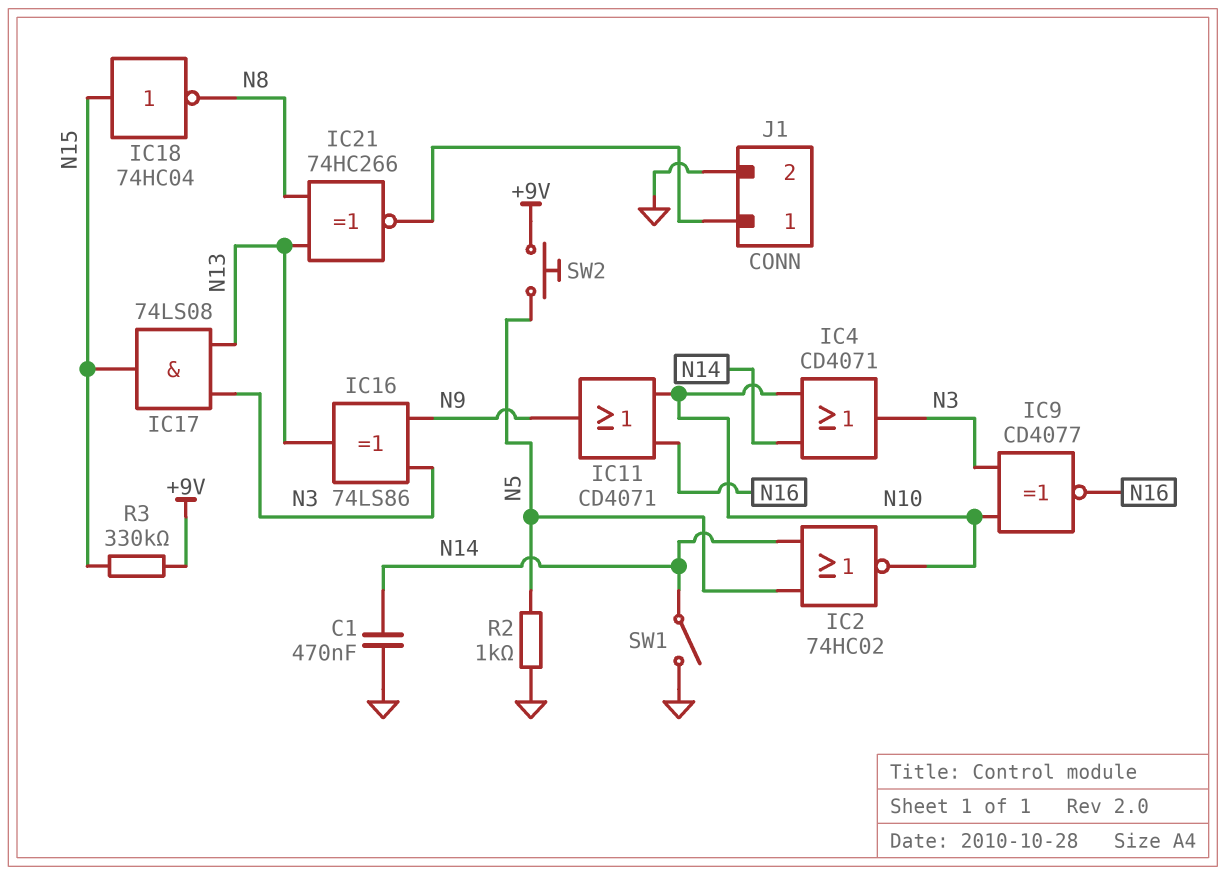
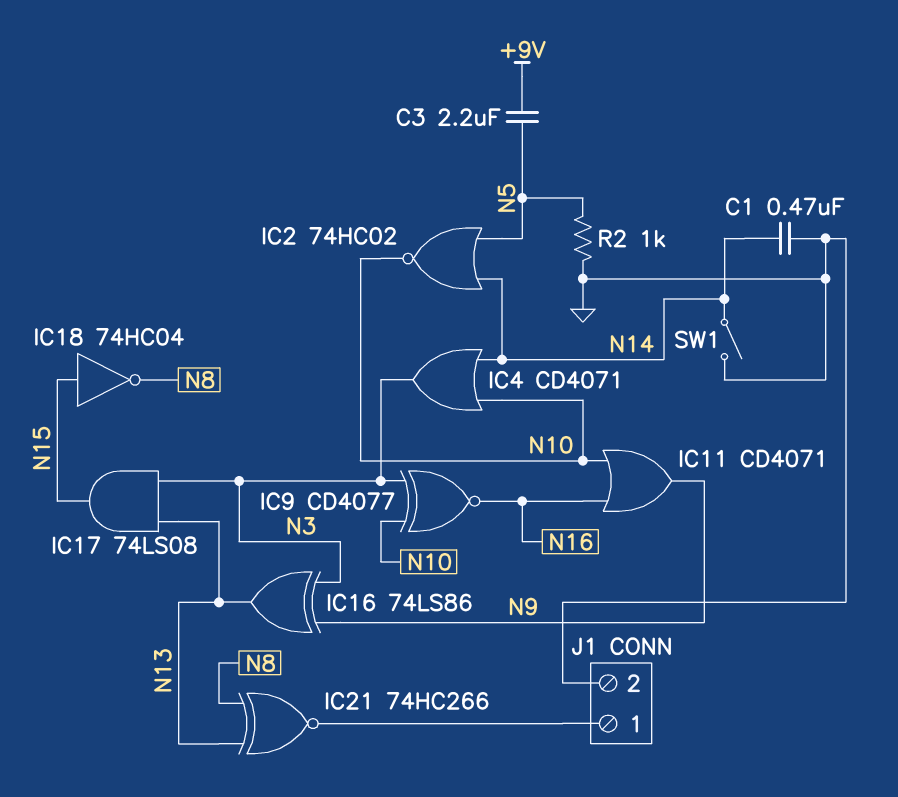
C3: none -> 2.2uF (+9V, N5)
R3: 330k (+9V, N15) -> none
SW2: button (+9V, N5) -> none

